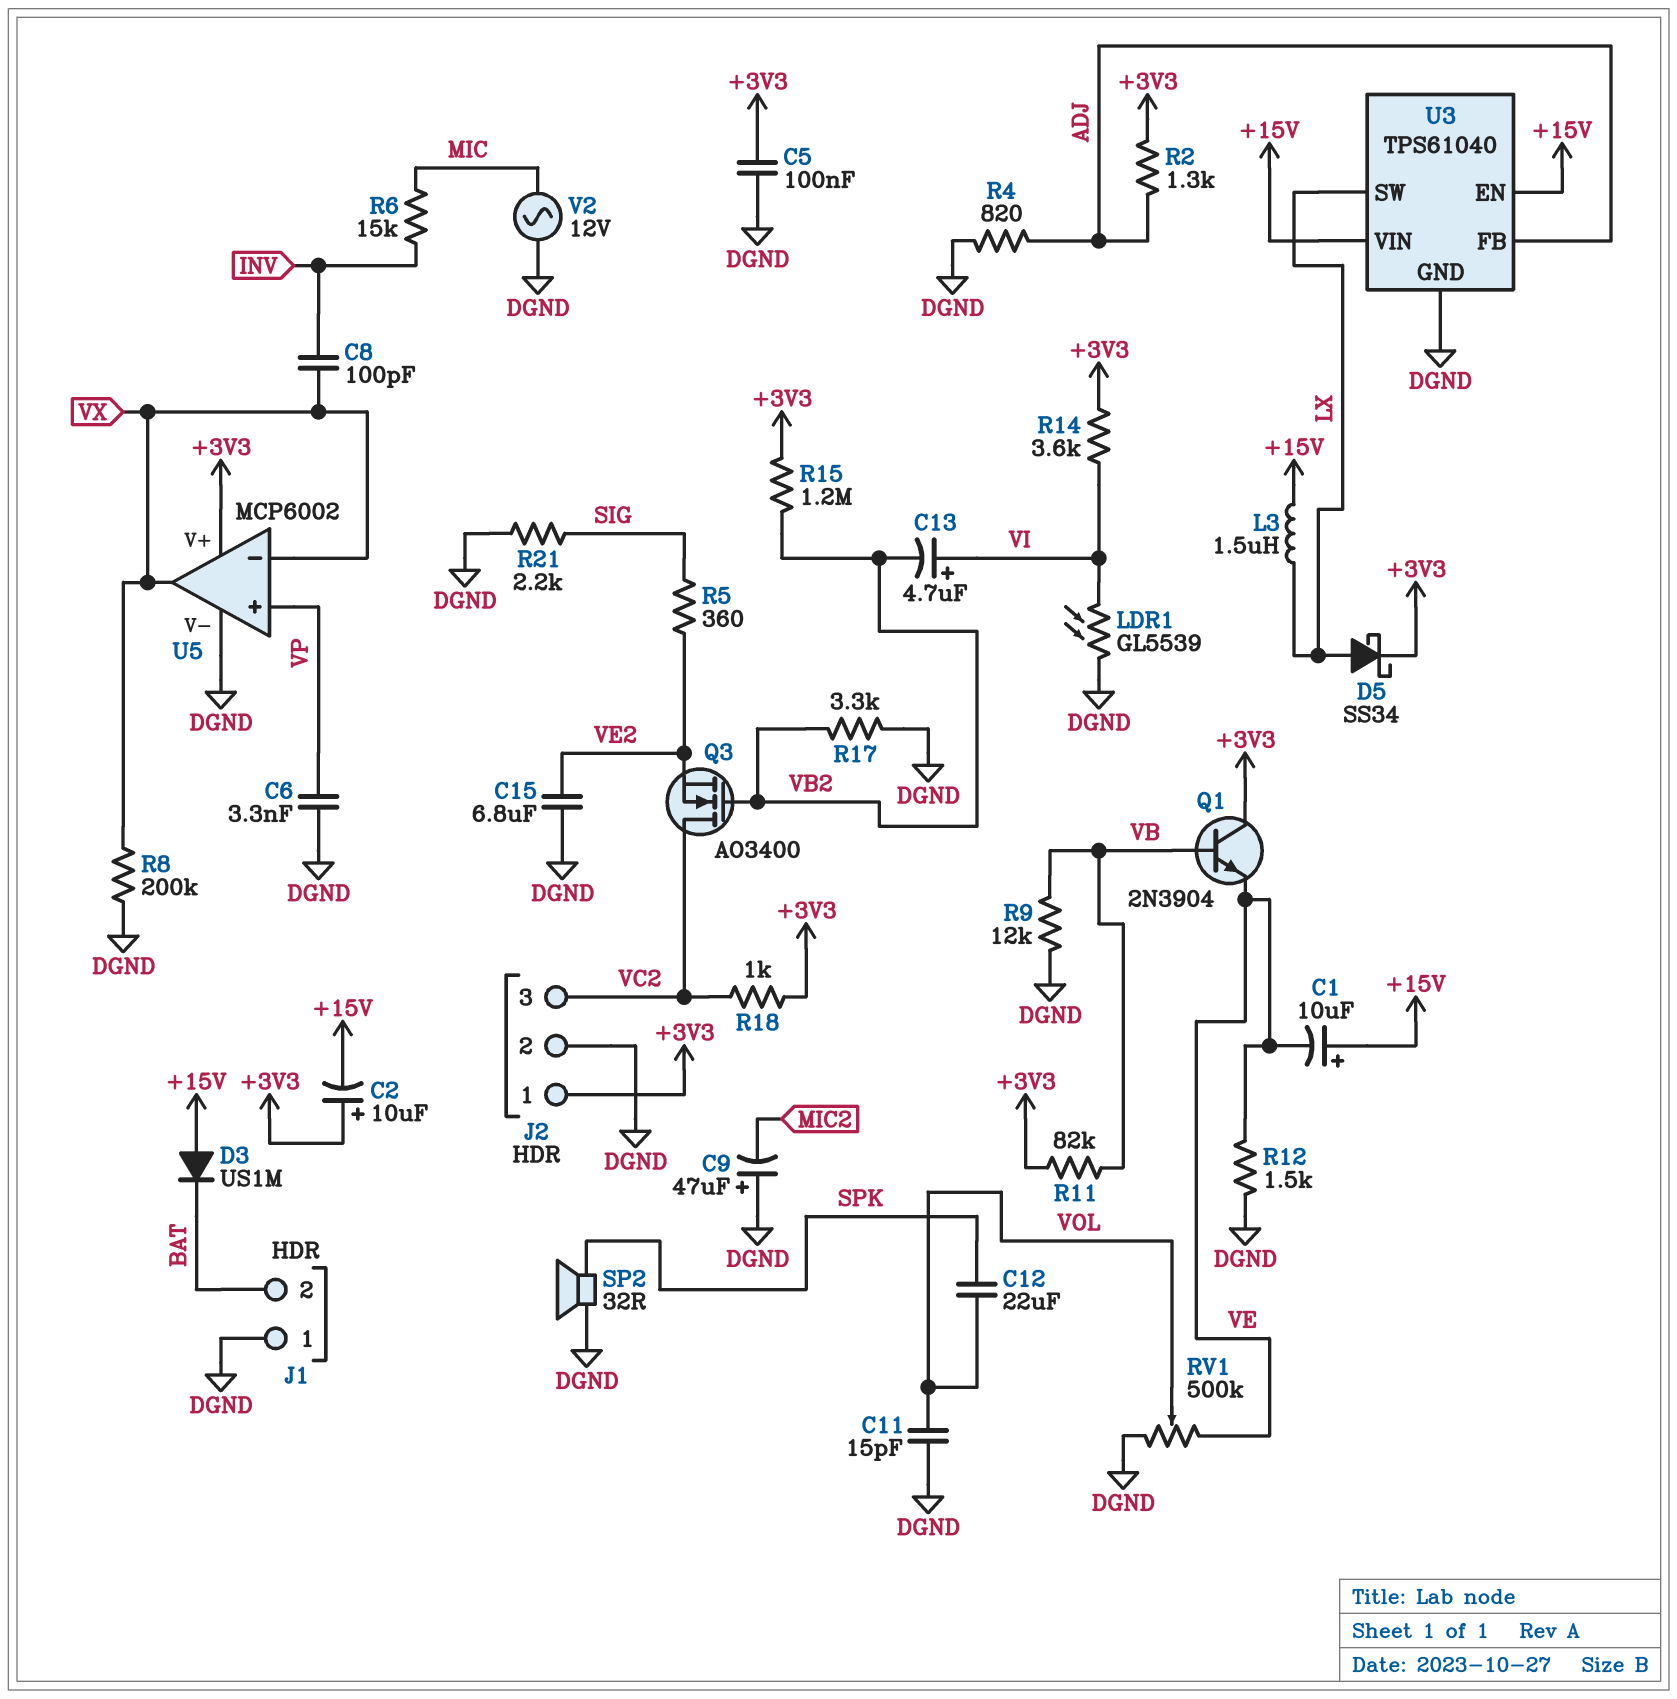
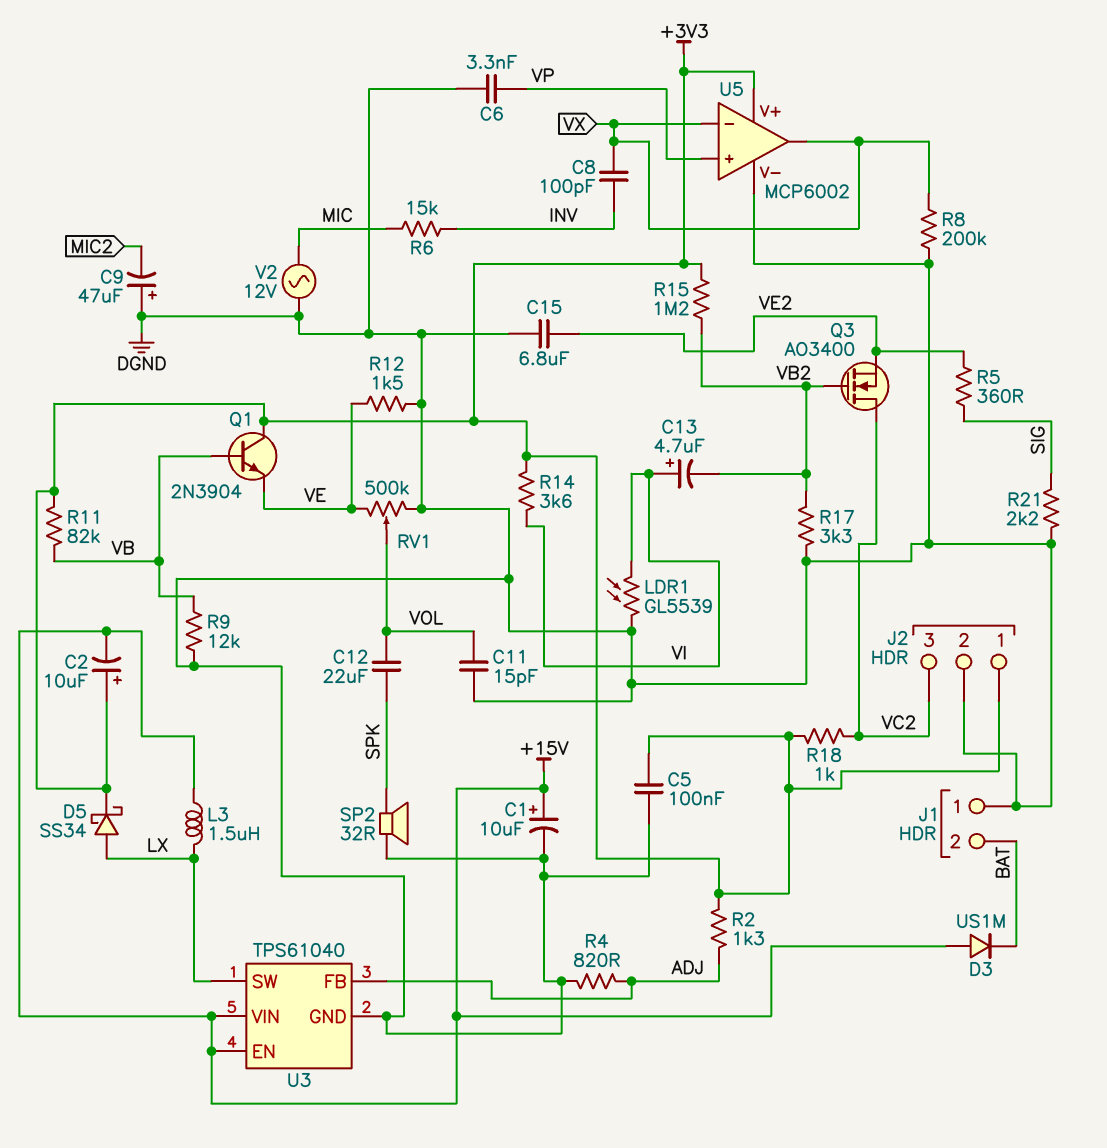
C1: 10uF (plus +15V, minus VE) -> 10uF (plus +15V, minus DGND)

